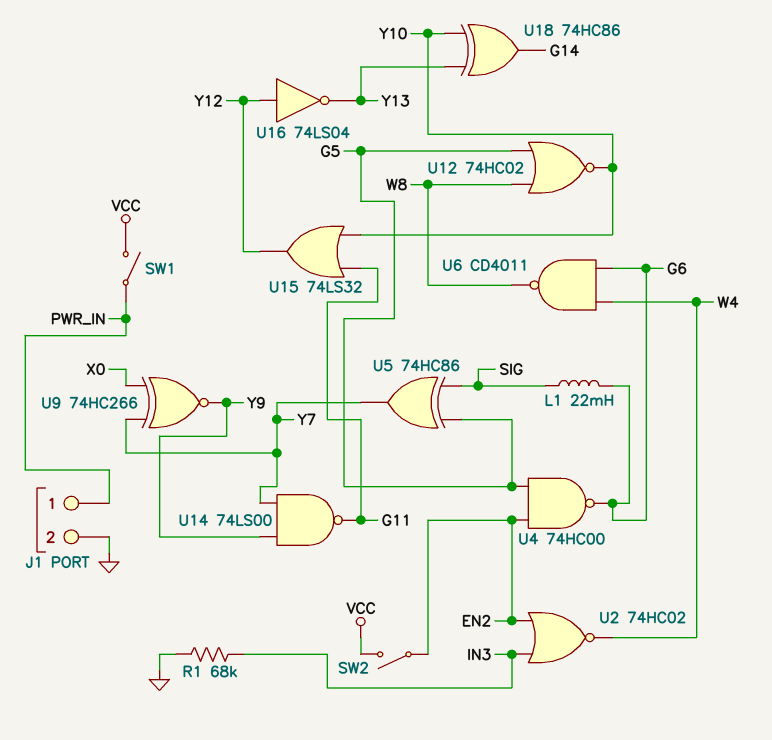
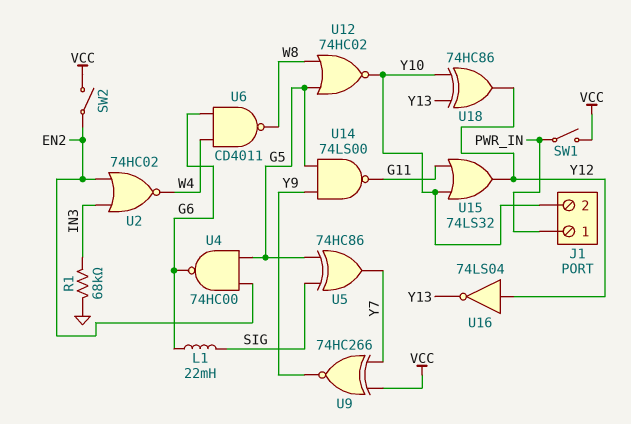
J1 pin 2: GND -> Y10
U9: XNOR 74HC266 (in X0, in Y7, out Y9) -> XNOR 74HC266 (in VCC, in Y7, out Y9)
U14: NAND 74LS00 (in Y7, in Y9, out G11) -> NAND 74LS00 (in G5, in Y9, out G11)
U18: XOR 74HC86 (in Y10, in Y13, out G14) -> XOR 74HC86 (in Y10, in Y13, out Y12)

